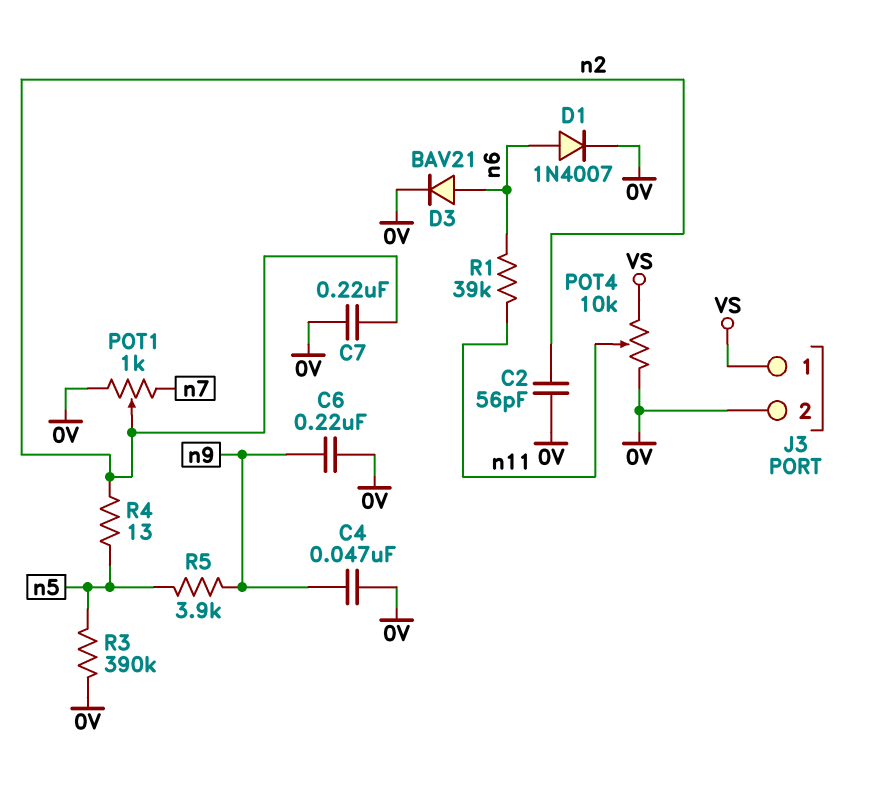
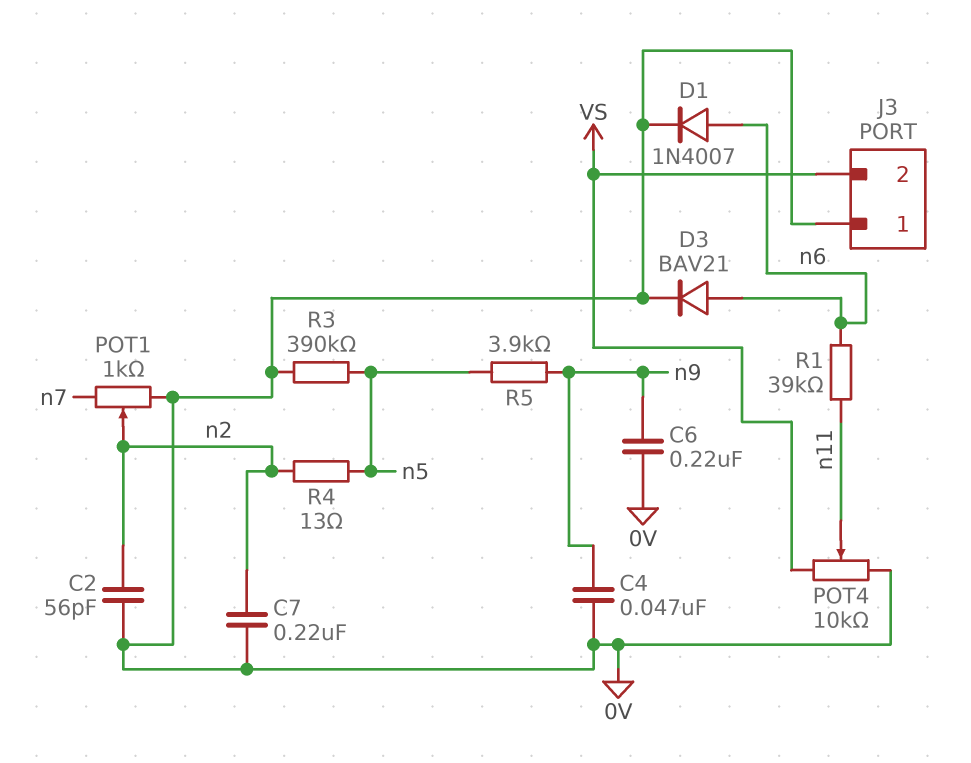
J3 pin 1: VS -> 0V
J3 pin 2: 0V -> VS

